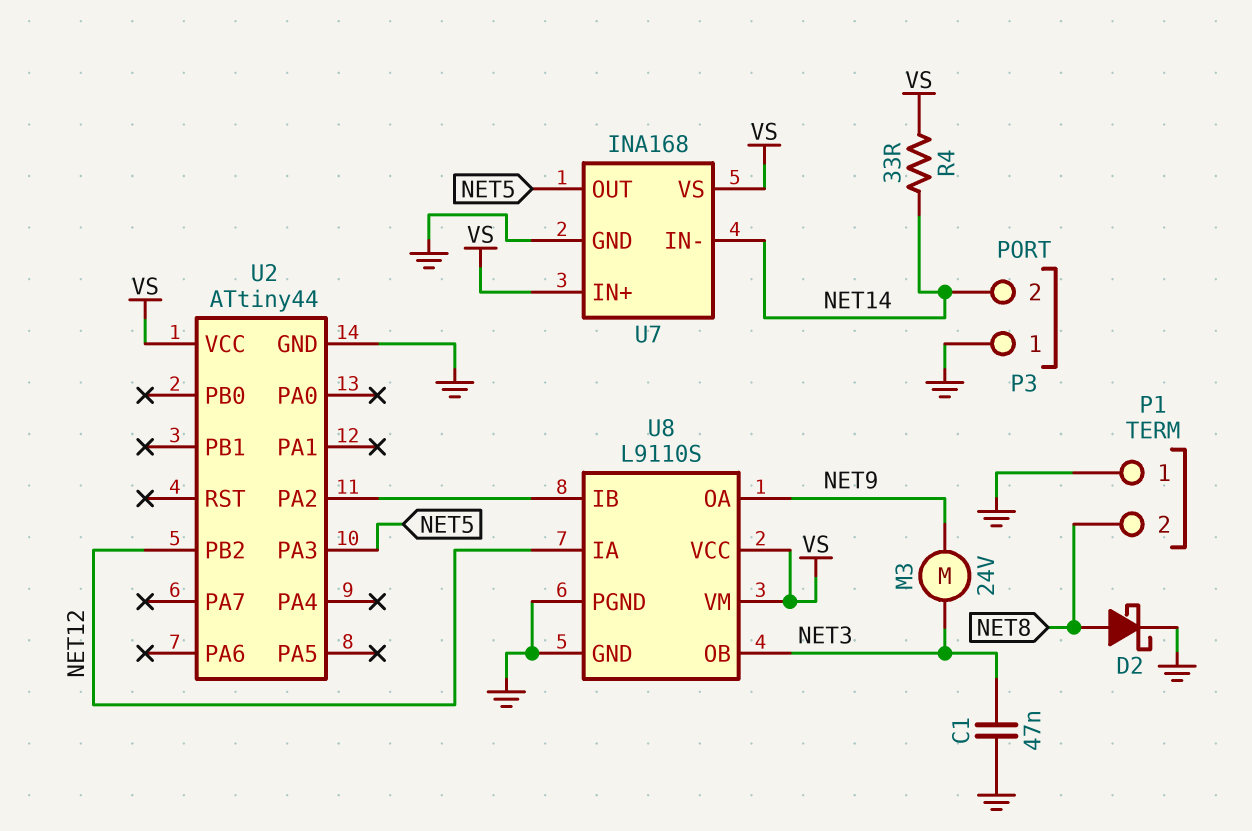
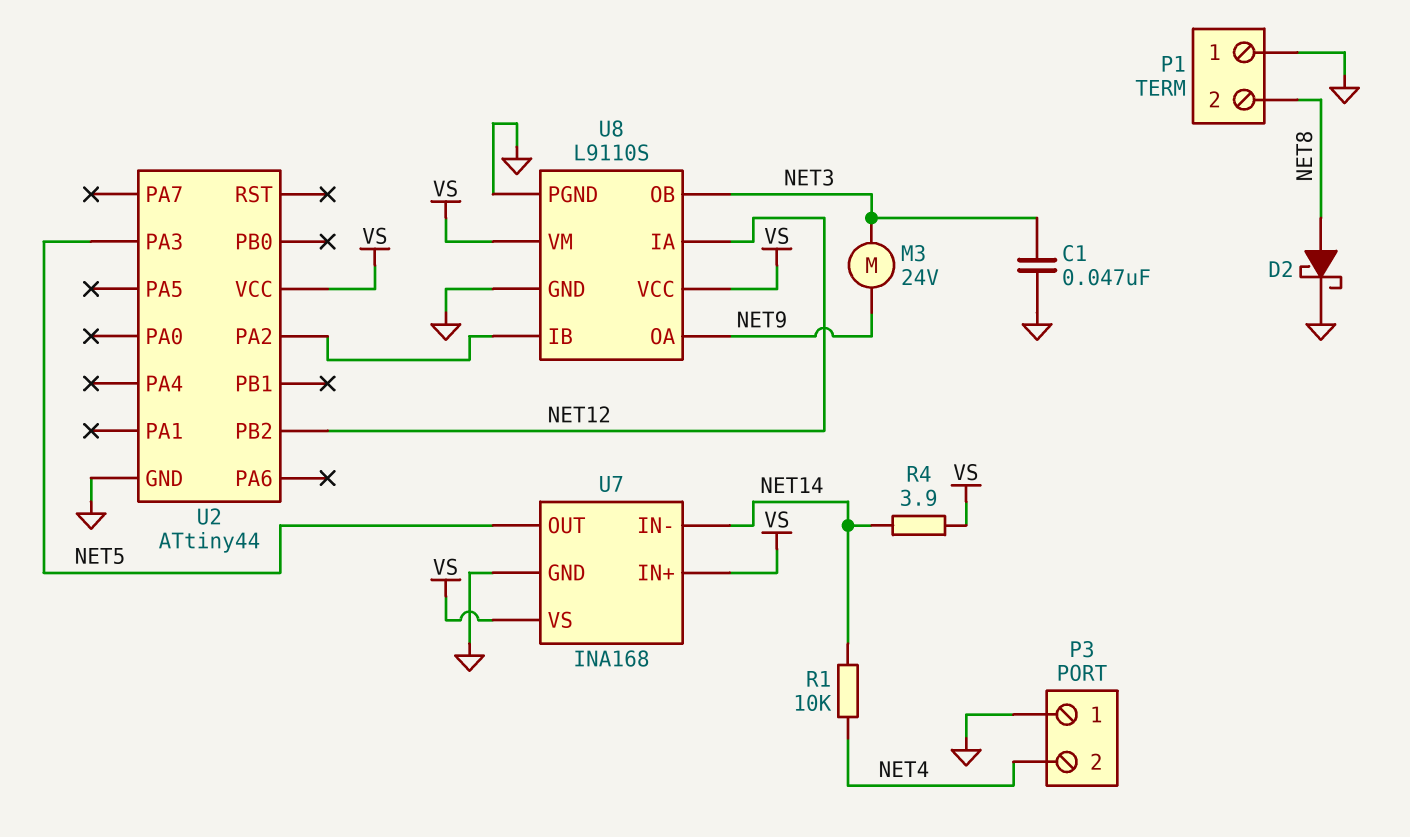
P3 pin 2: NET14 -> NET4
R1: none -> 10k (NET4, NET14)
R4: 33 (NET14, VS) -> 3.9 (NET14, VS)

